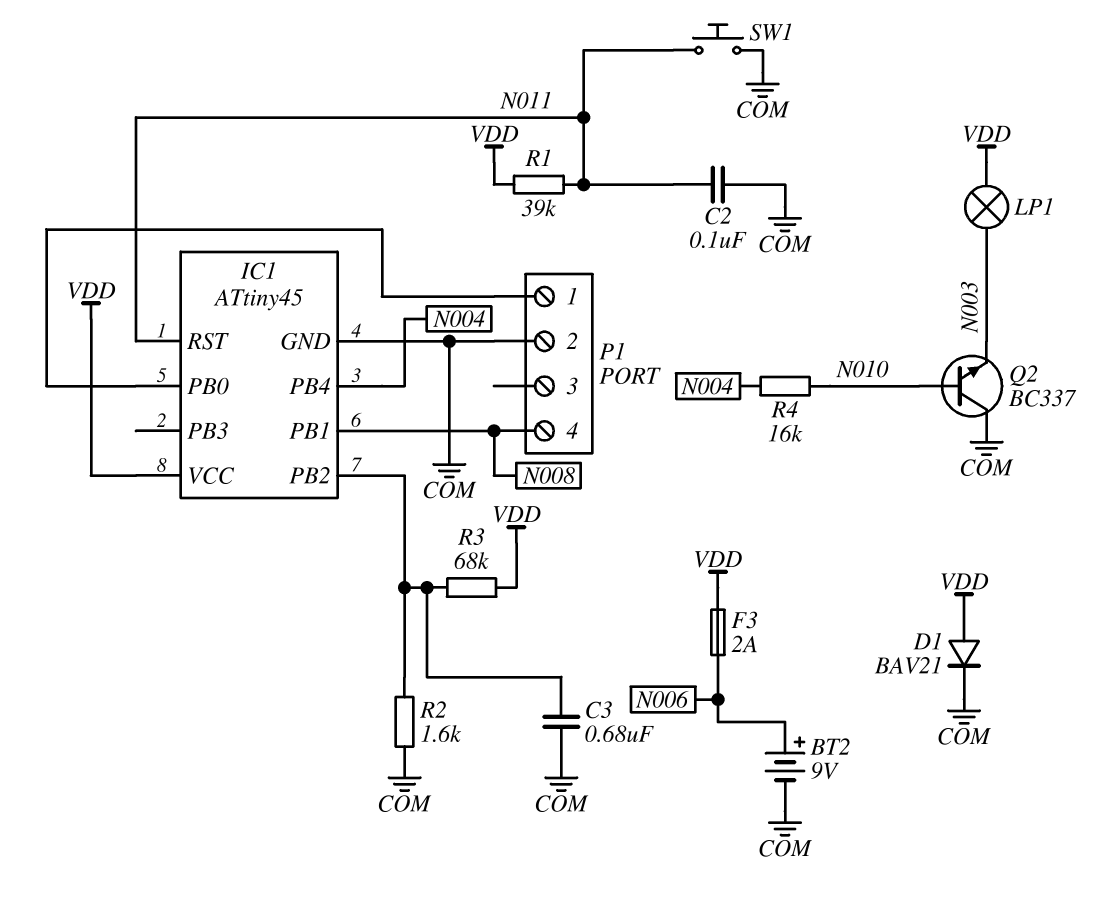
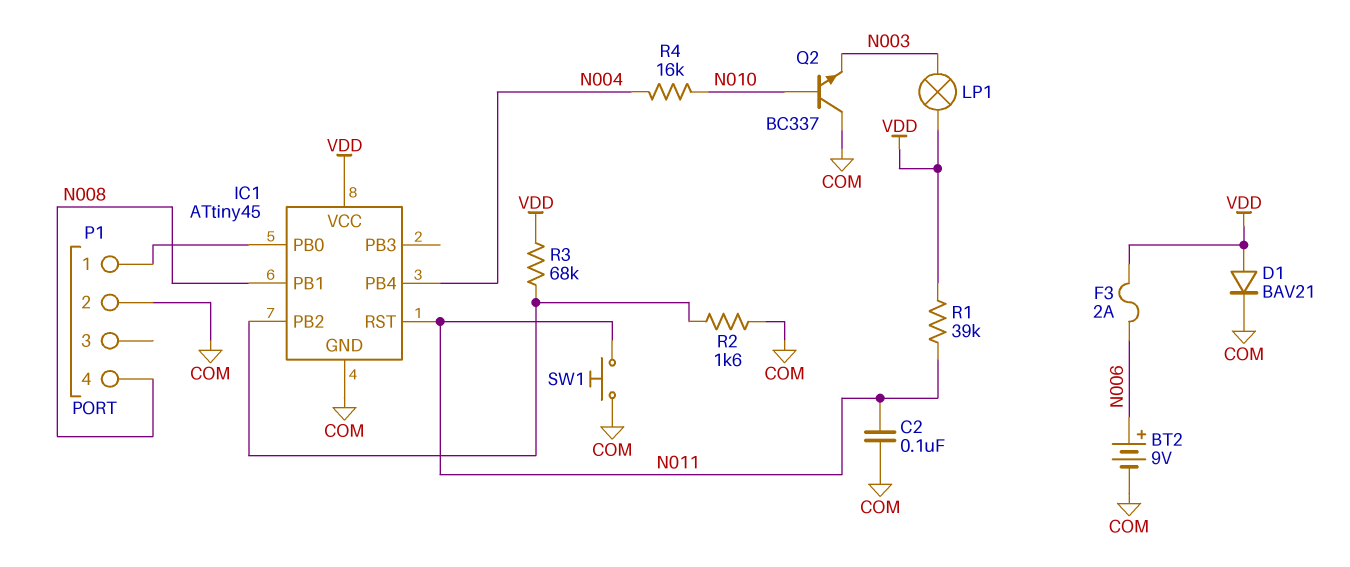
C3: 680nF (COM, IC1/PB2) -> none

